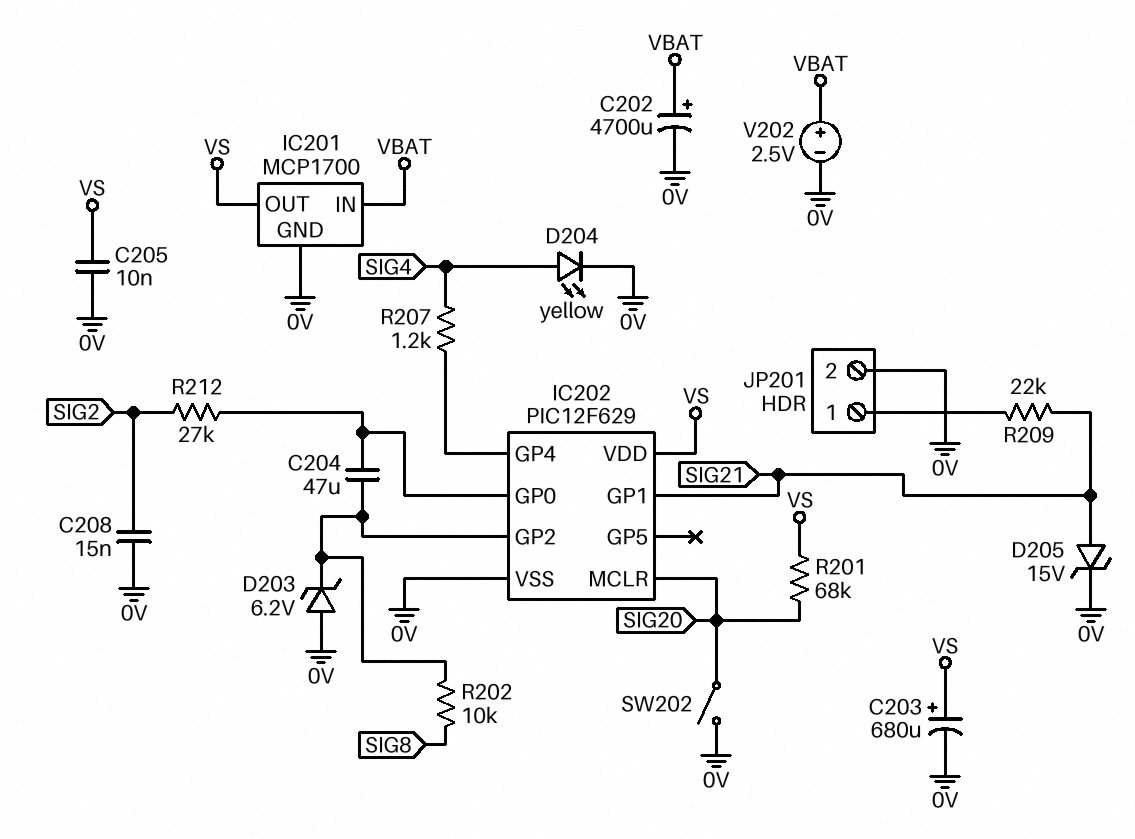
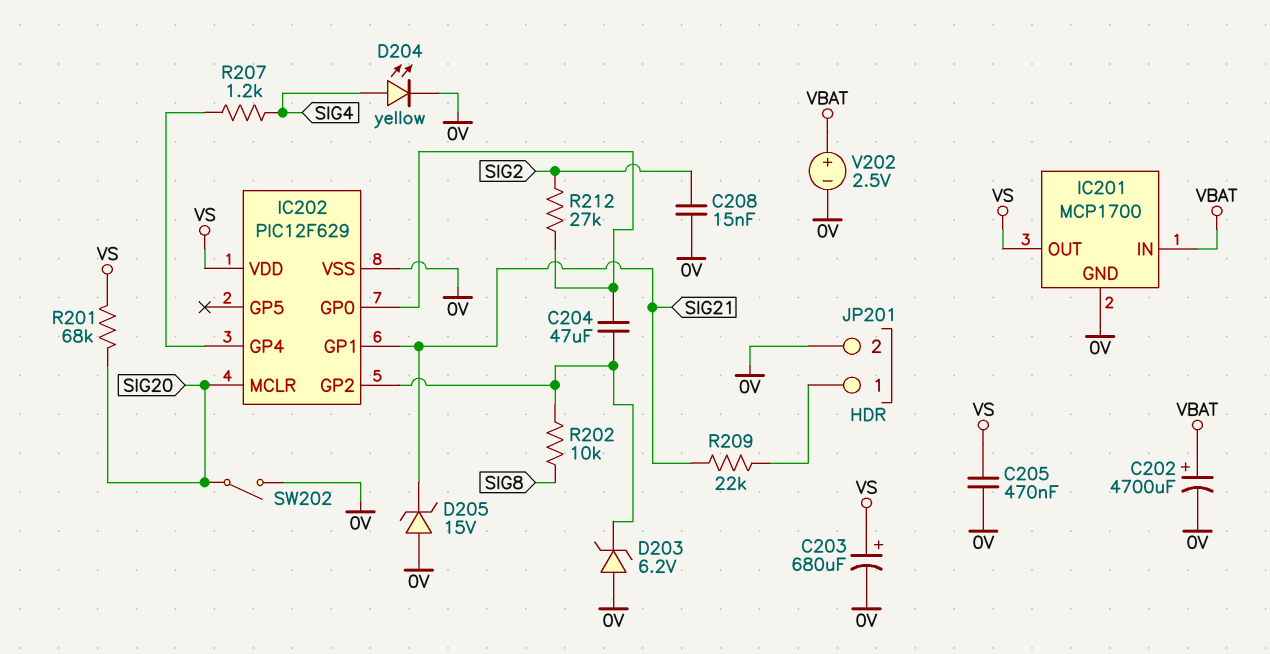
C205: 10nF (0V, VS) -> 470nF (0V, VS)
D205: zener 15V (A SIG21, K 0V) -> zener 15V (A 0V, K SIG21)

